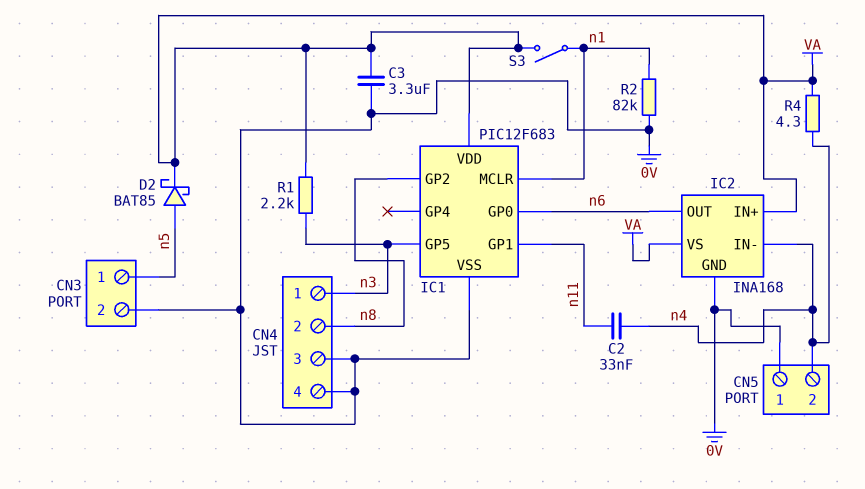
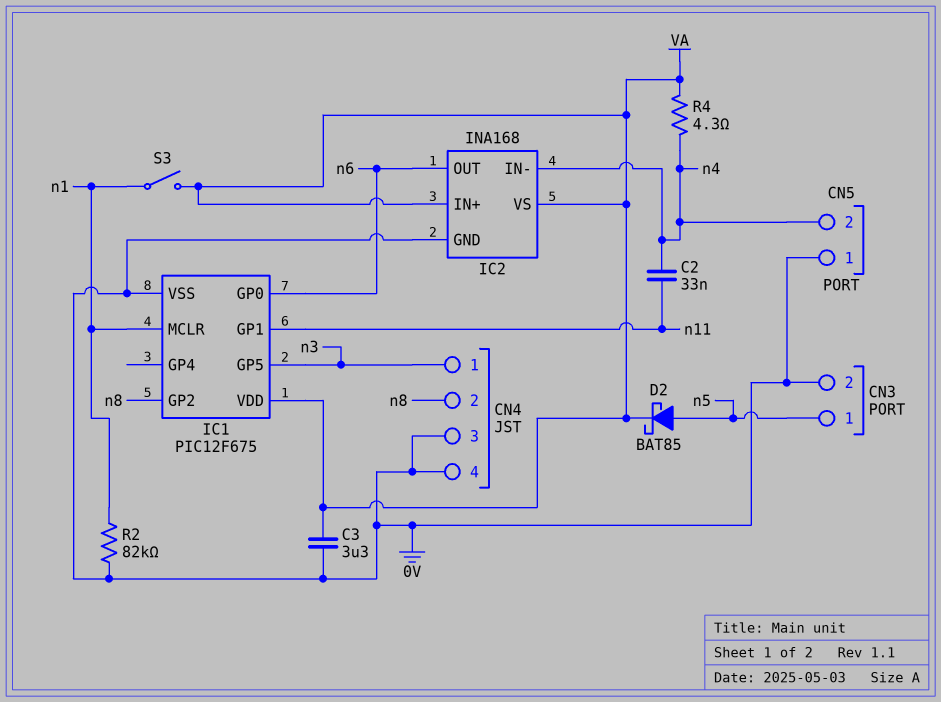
IC1: PIC12F683 -> PIC12F675
R1: 2.2k (VA, n3) -> none

